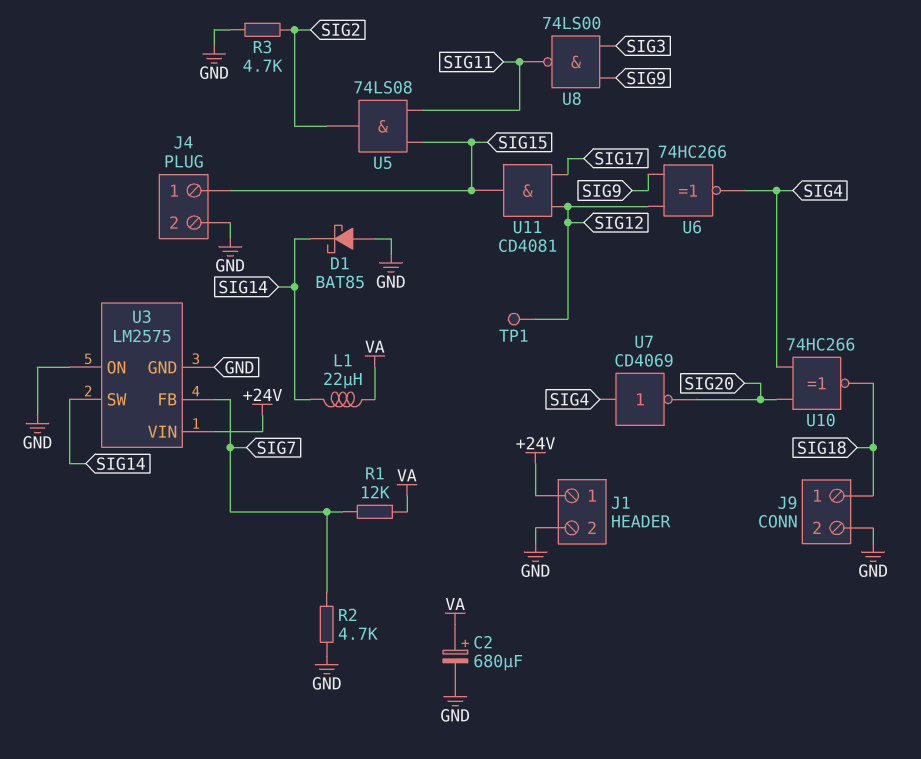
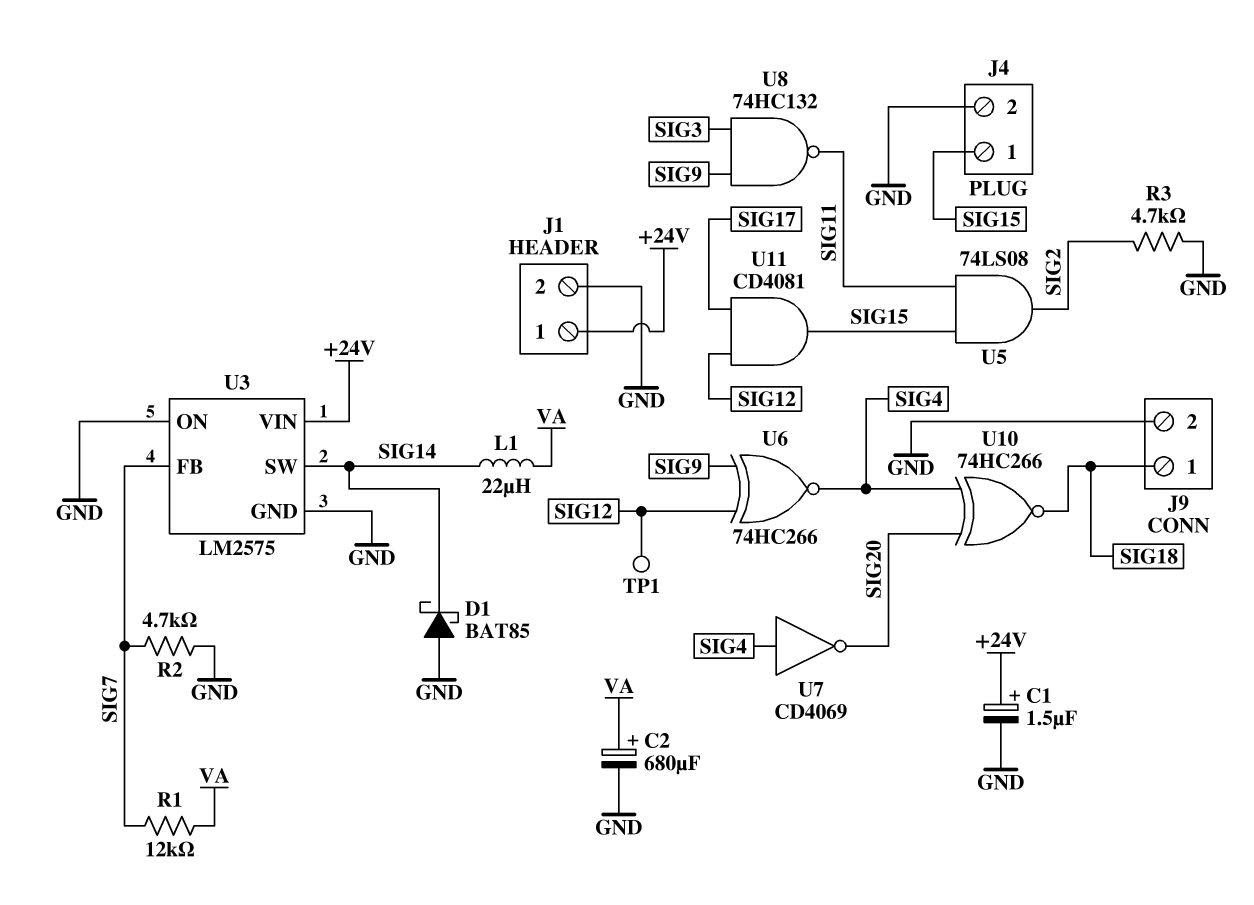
C1: none -> 1.5uF (plus +24V, minus GND)
U8: NAND 74LS00 (in SIG3, in SIG9, out SIG11) -> NAND 74HC132 (in SIG3, in SIG9, out SIG11)

